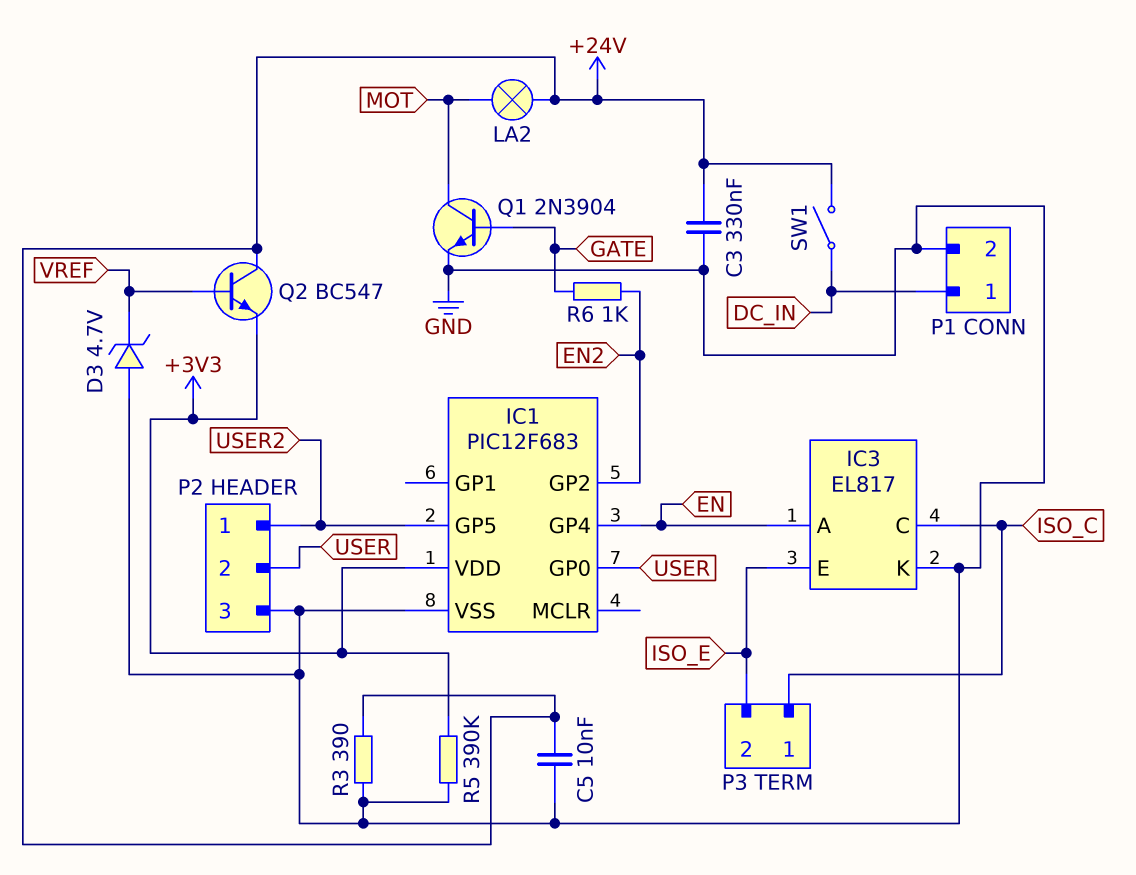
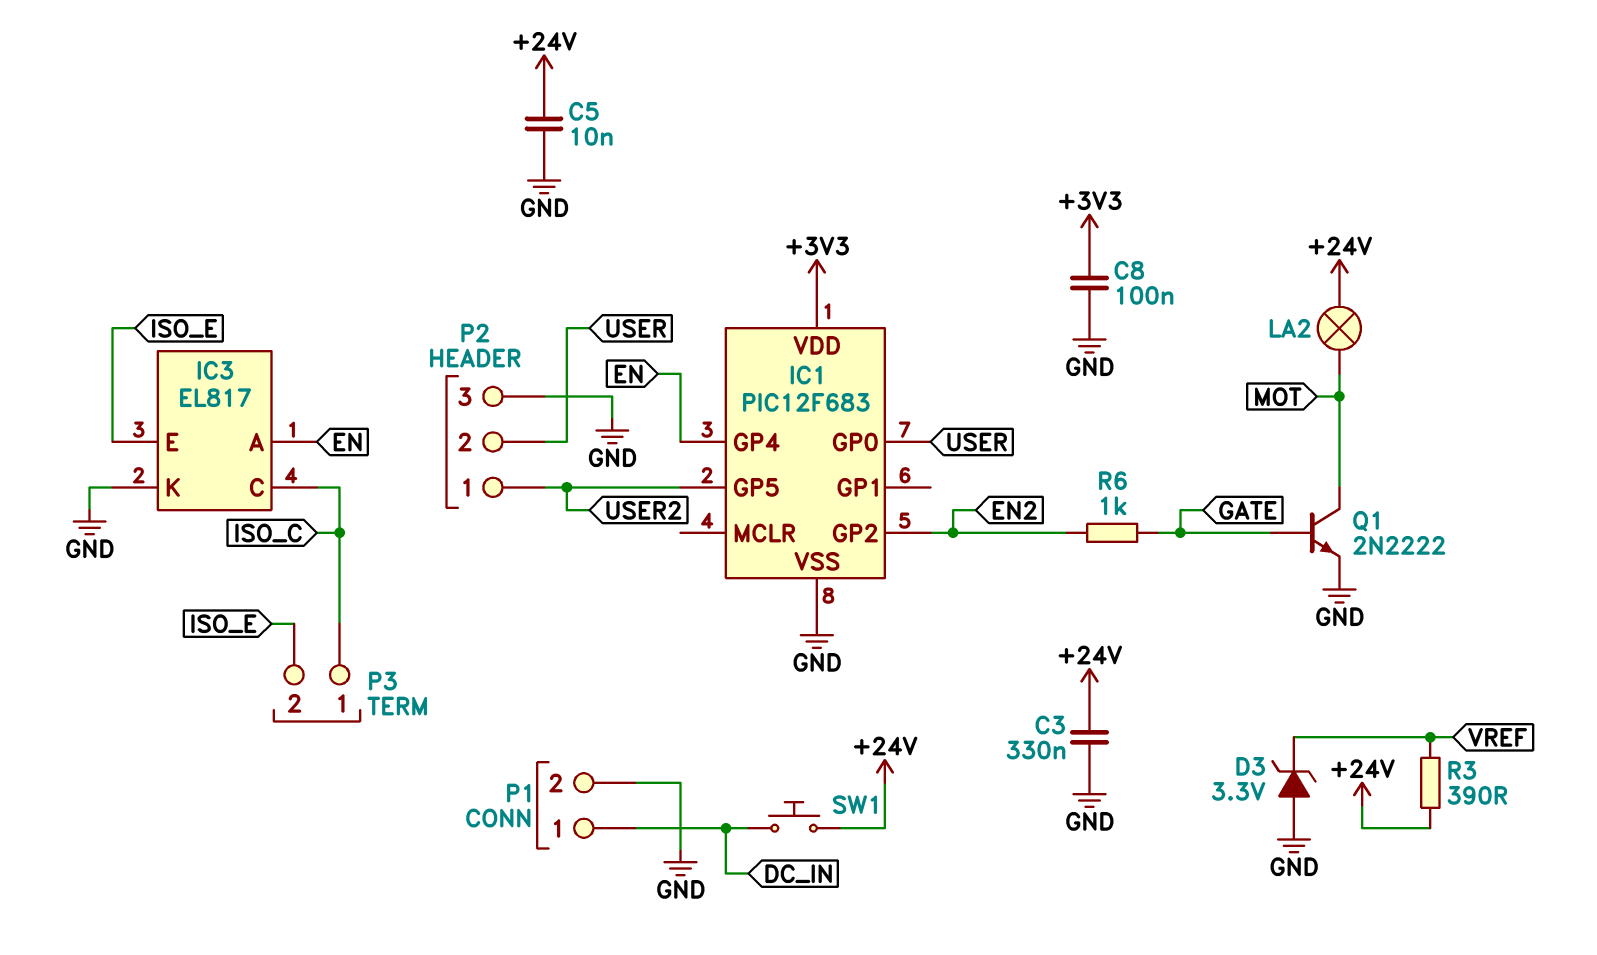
C8: none -> 100nF (+3V3, GND)
D3: zener 4.7V (A GND, K VREF) -> zener 3.3V (A GND, K VREF)
Q1: NPN 2N3904 (B GATE, C MOT, E GND) -> NPN 2N2222 (B GATE, C MOT, E GND)
Q2: NPN BC547 (B VREF, C +24V, E +3V3) -> none
R3: 390 (+24V, GND) -> 390 (+24V, VREF)
R5: 390k (+3V3, GND) -> none
SW1: switch (+24V, DC_IN) -> button (+24V, DC_IN)

